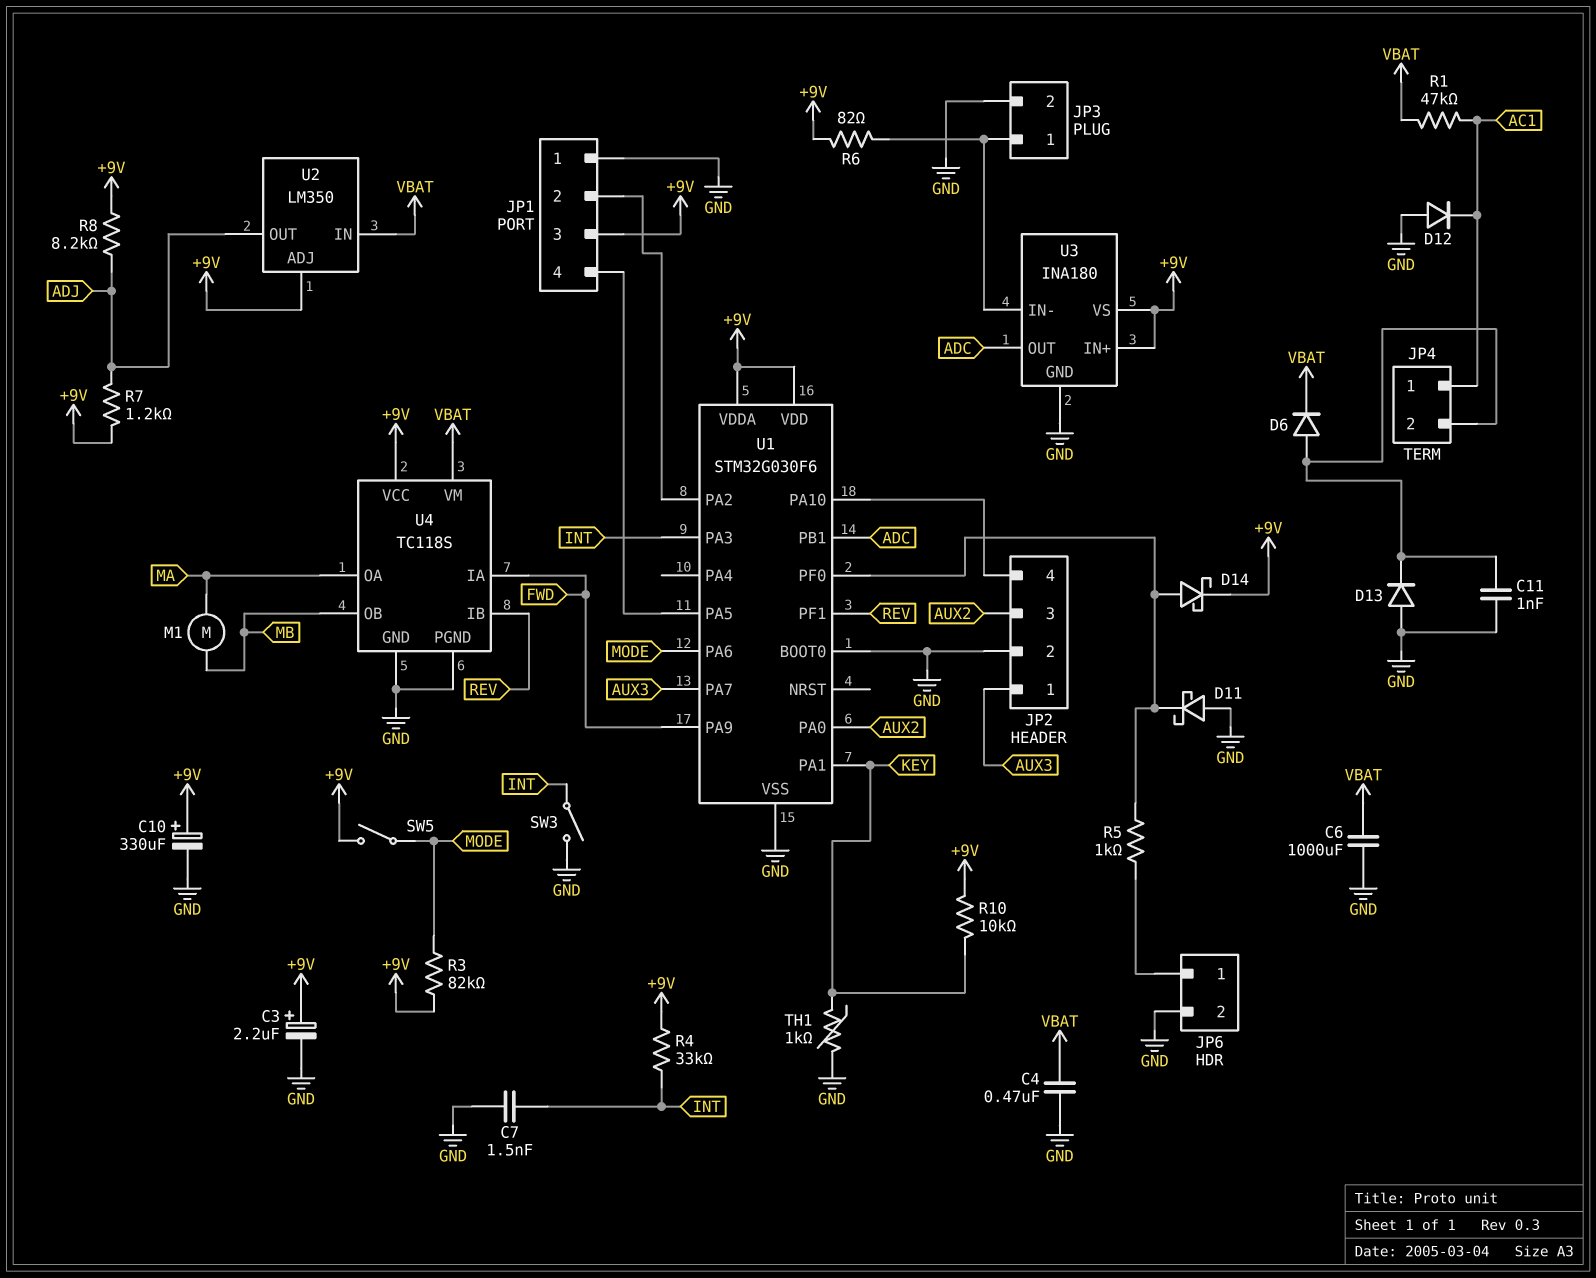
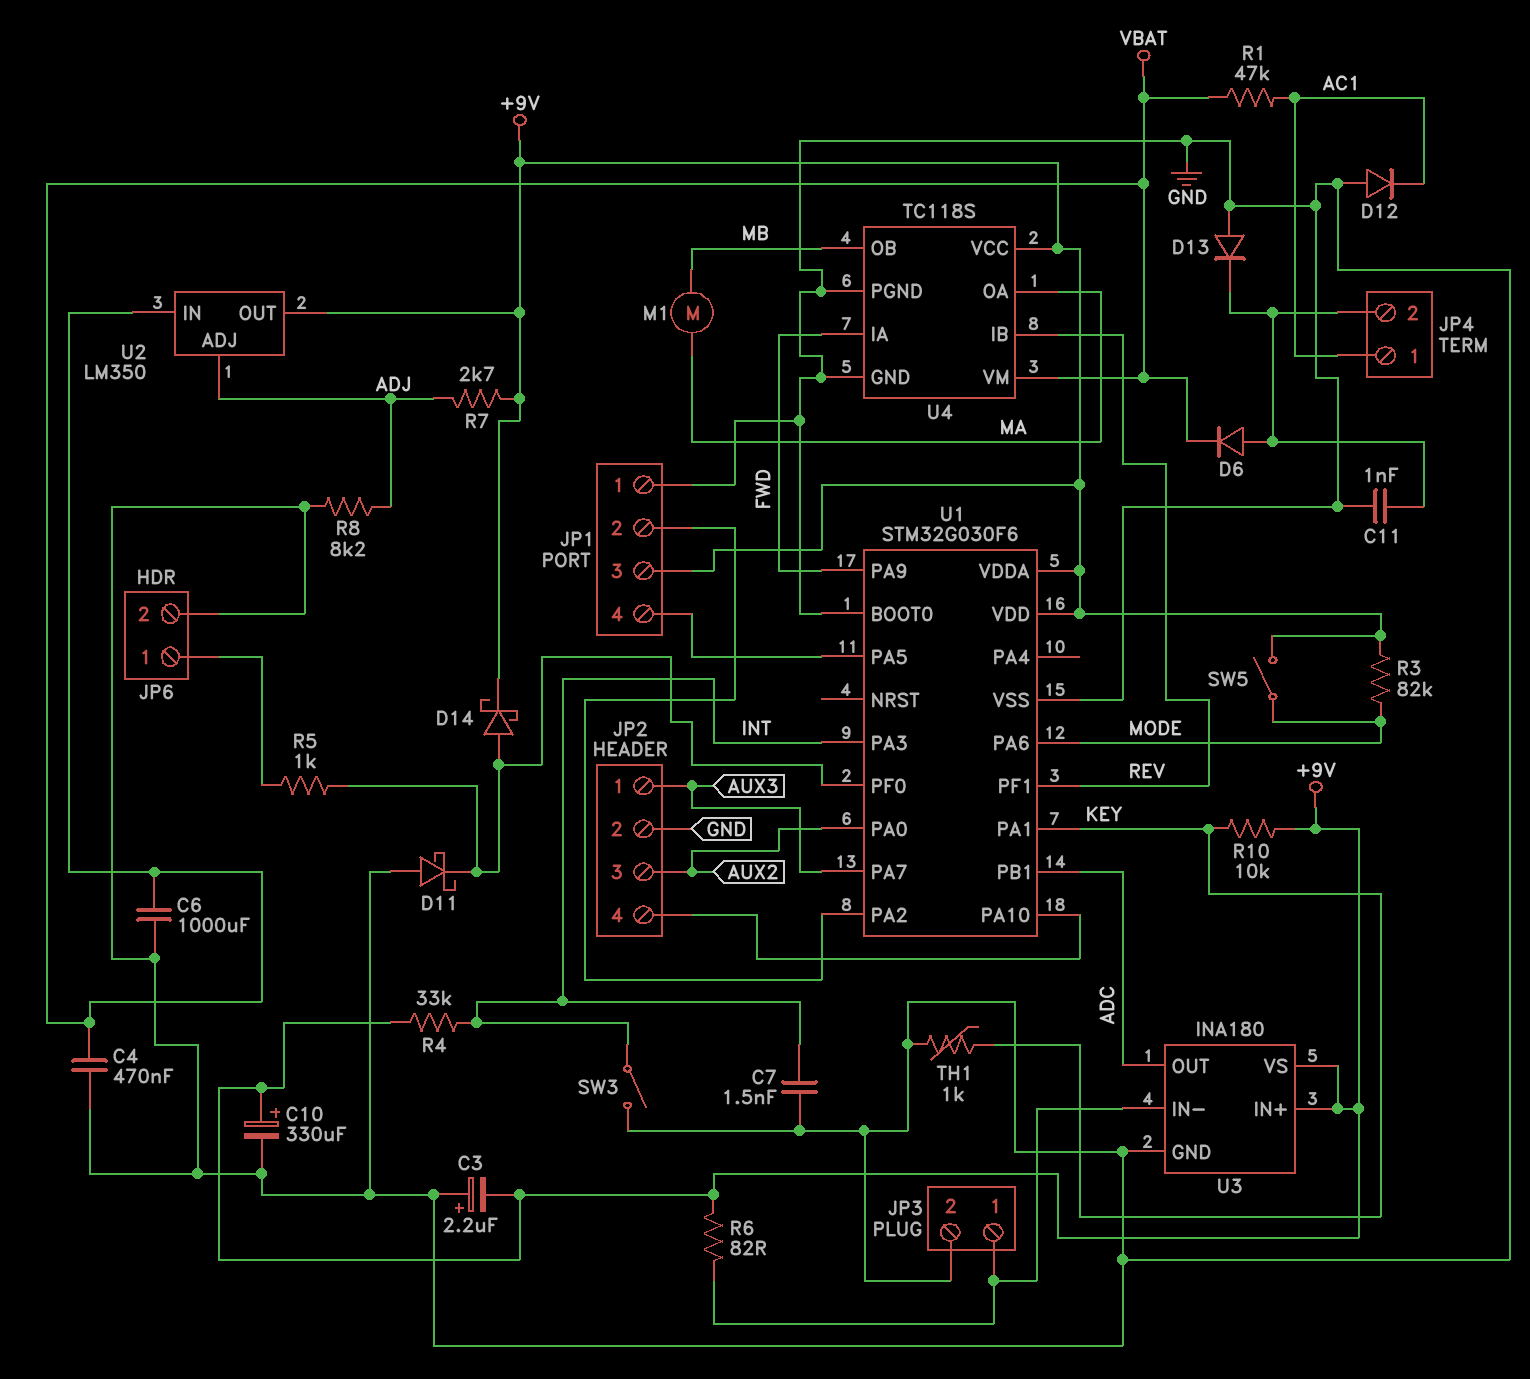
C3: 2.2uF (plus +9V, minus GND) -> 2.2uF (plus GND, minus +9V)
R7: 1.2k (+9V, ADJ) -> 2.7k (+9V, ADJ)
R8: 8.2k (+9V, ADJ) -> 8.2k (ADJ, GND)
U2 pin ADJ: +9V -> ADJ
U2 pin OUT: ADJ -> +9V

